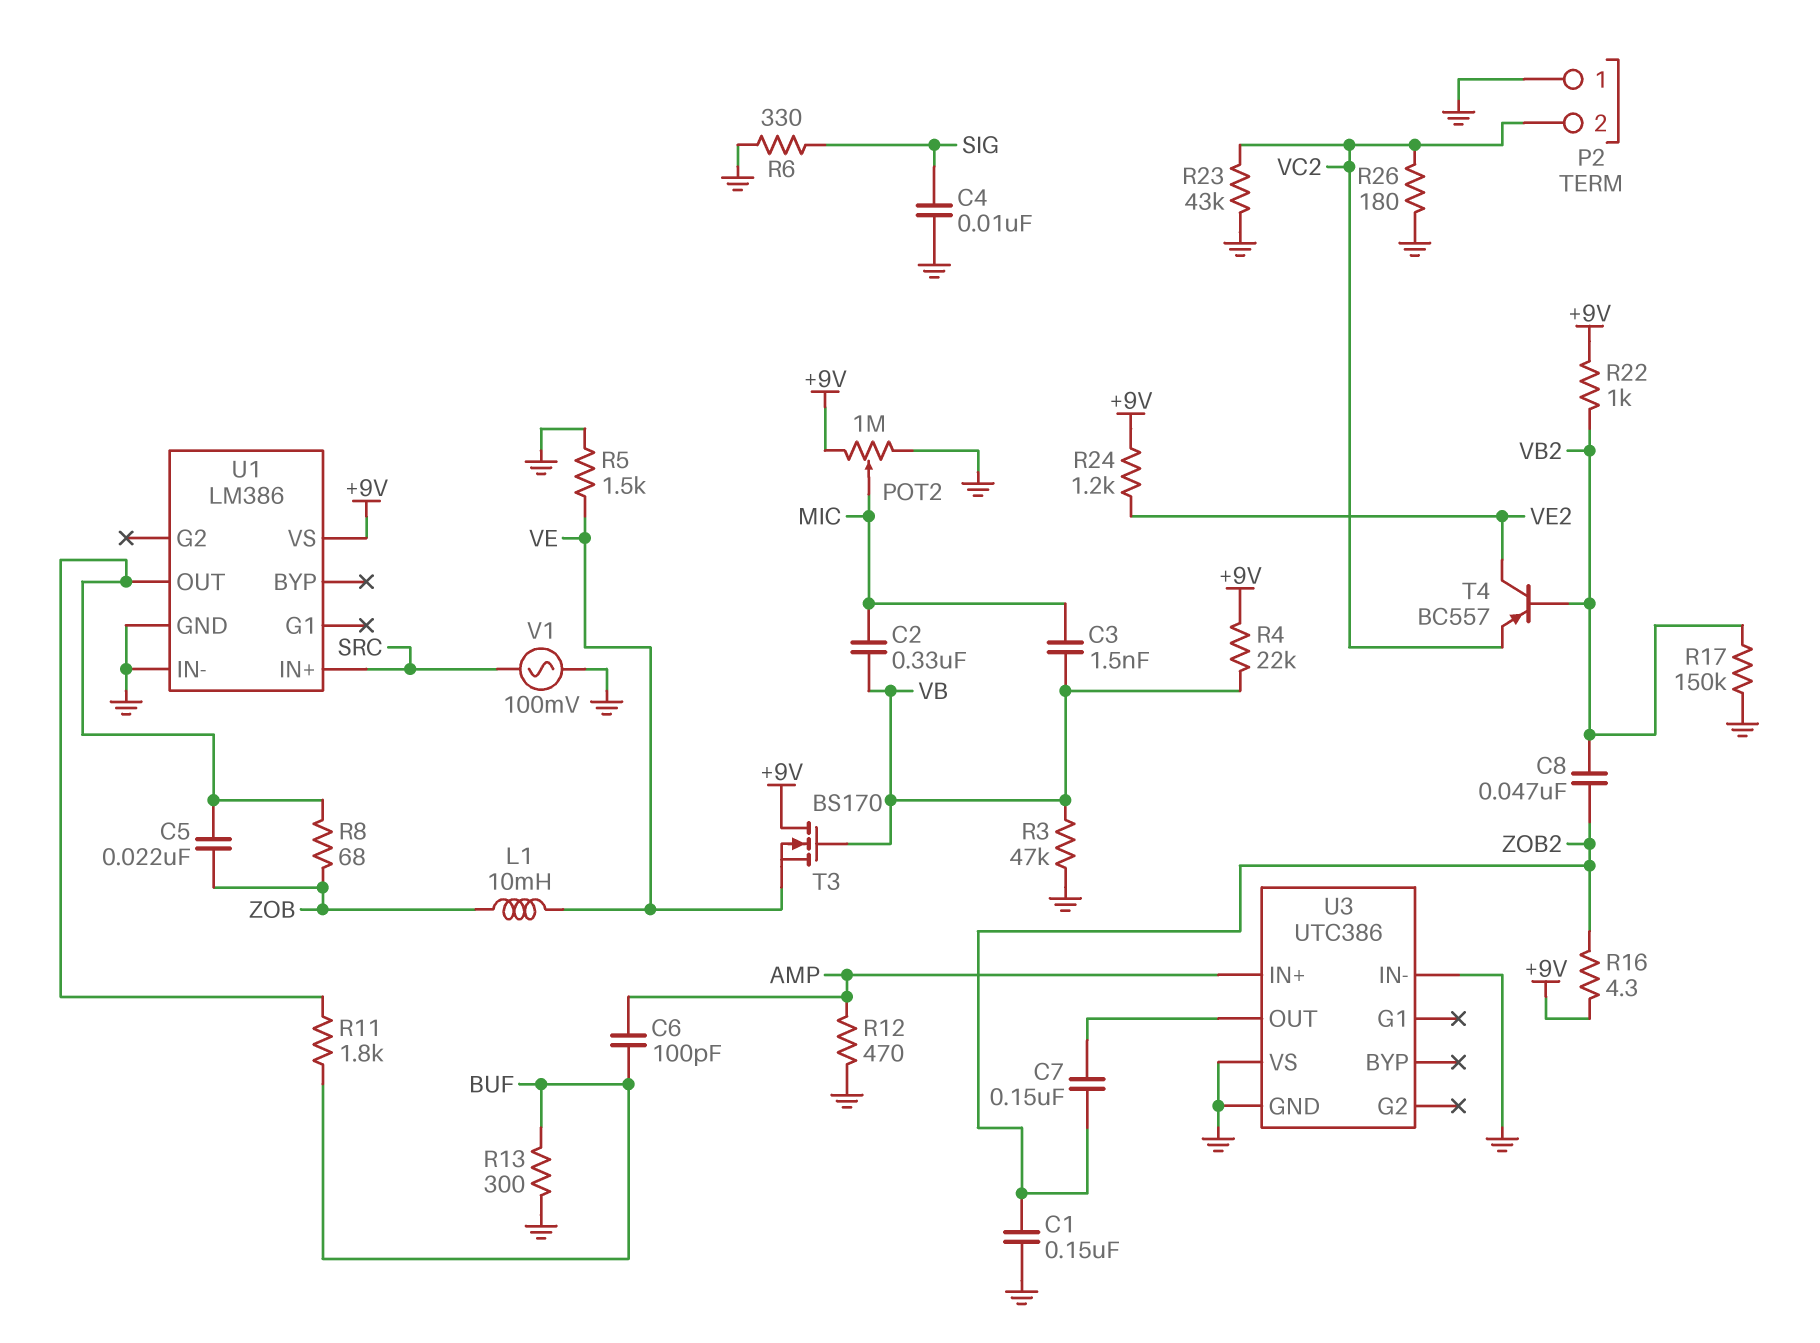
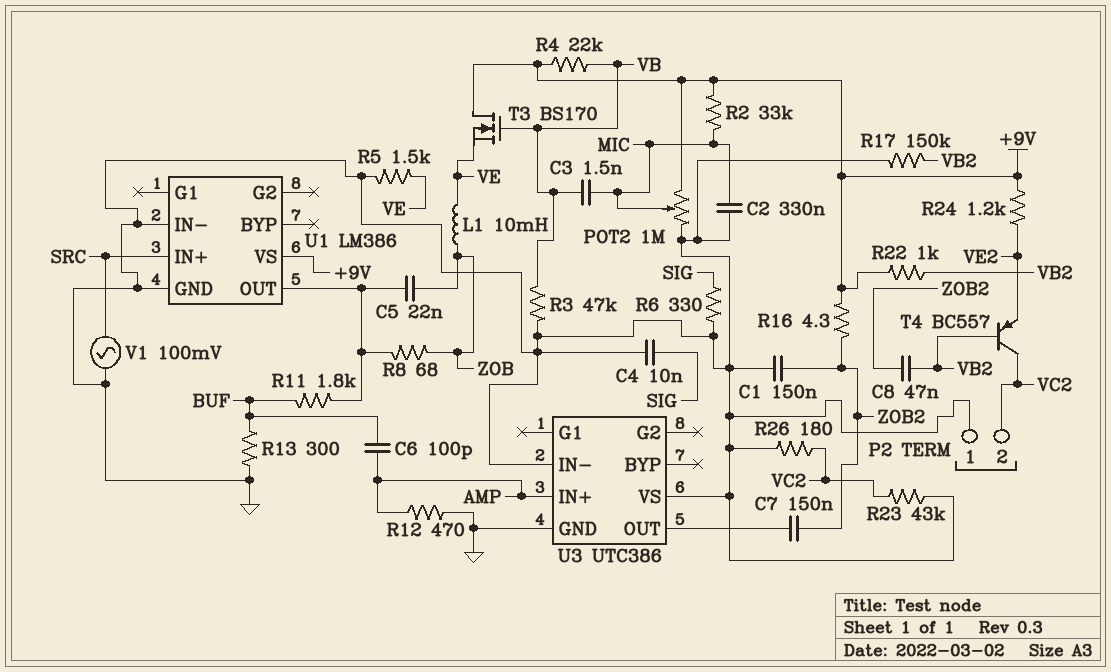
C2: 330nF (MIC, VB) -> 330nF (GND, MIC)
R2: none -> 33k (+9V, MIC)
T4: PNP BC557 (B VB2, C VE2, E VC2) -> PNP BC557 (B VB2, C VC2, E VE2)

